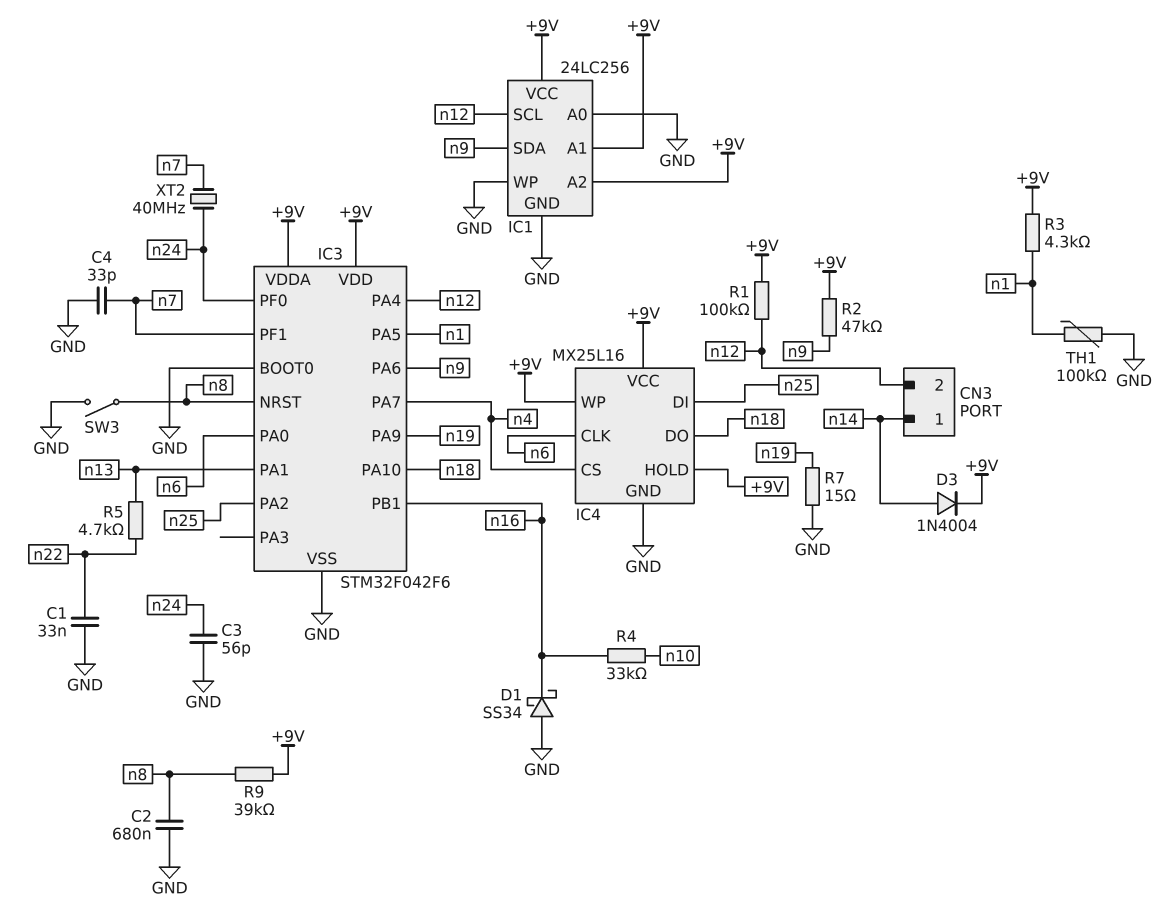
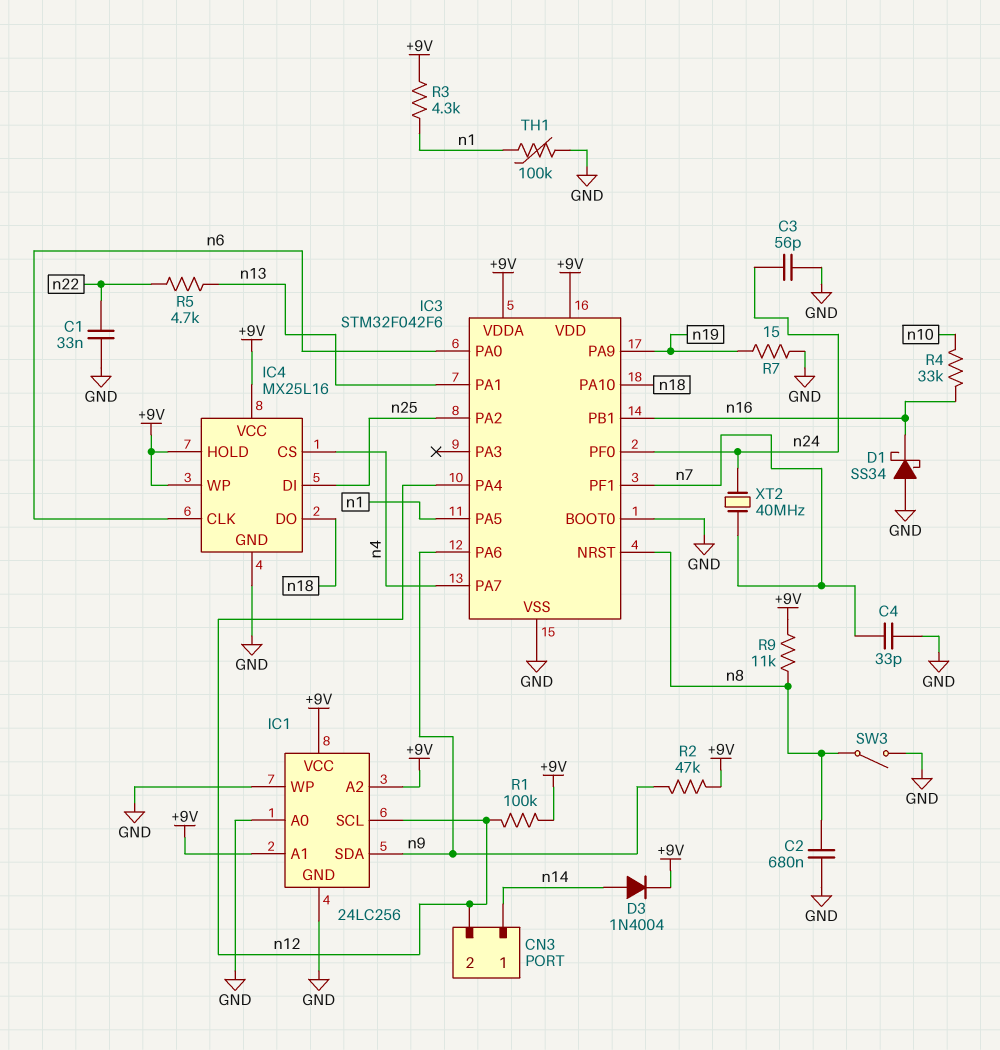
R9: 39k (+9V, n8) -> 11k (+9V, n8)

